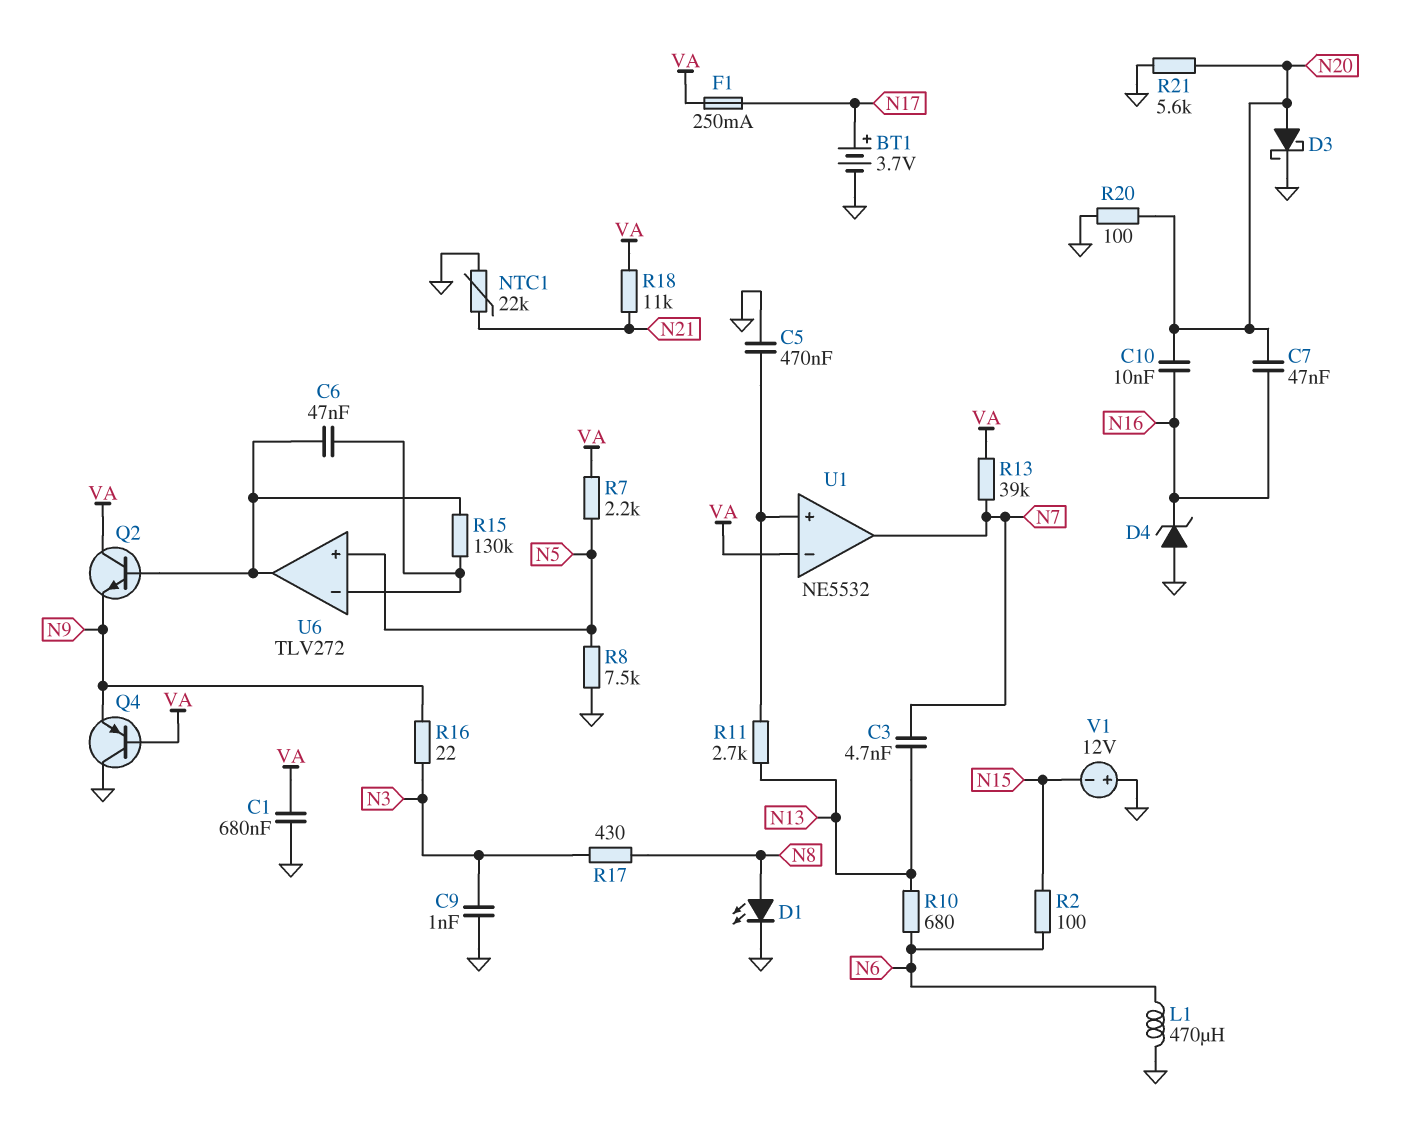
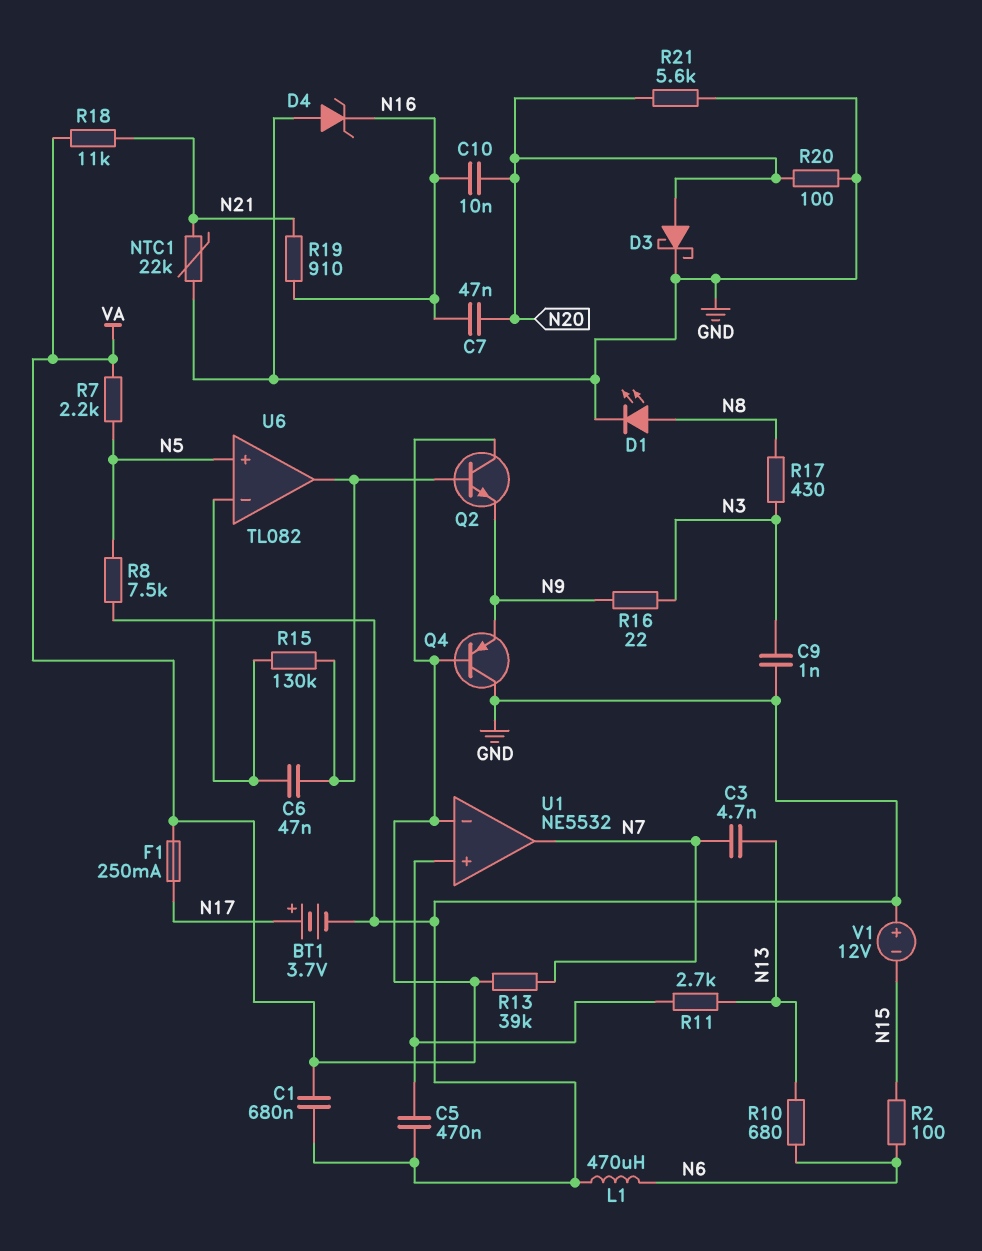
R19: none -> 910 (N16, N21)
U6: TLV272 -> TL082

